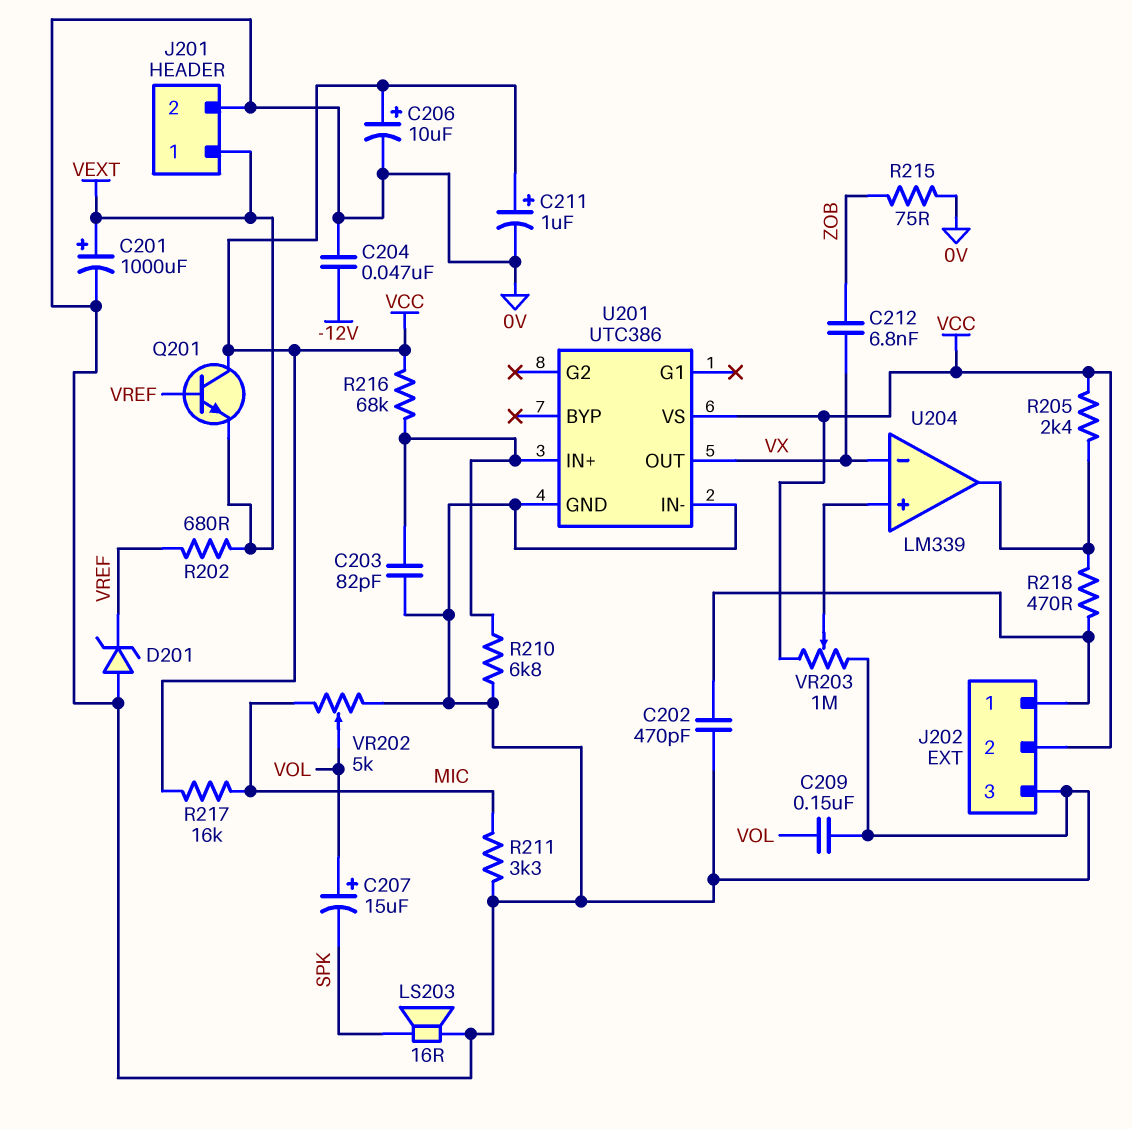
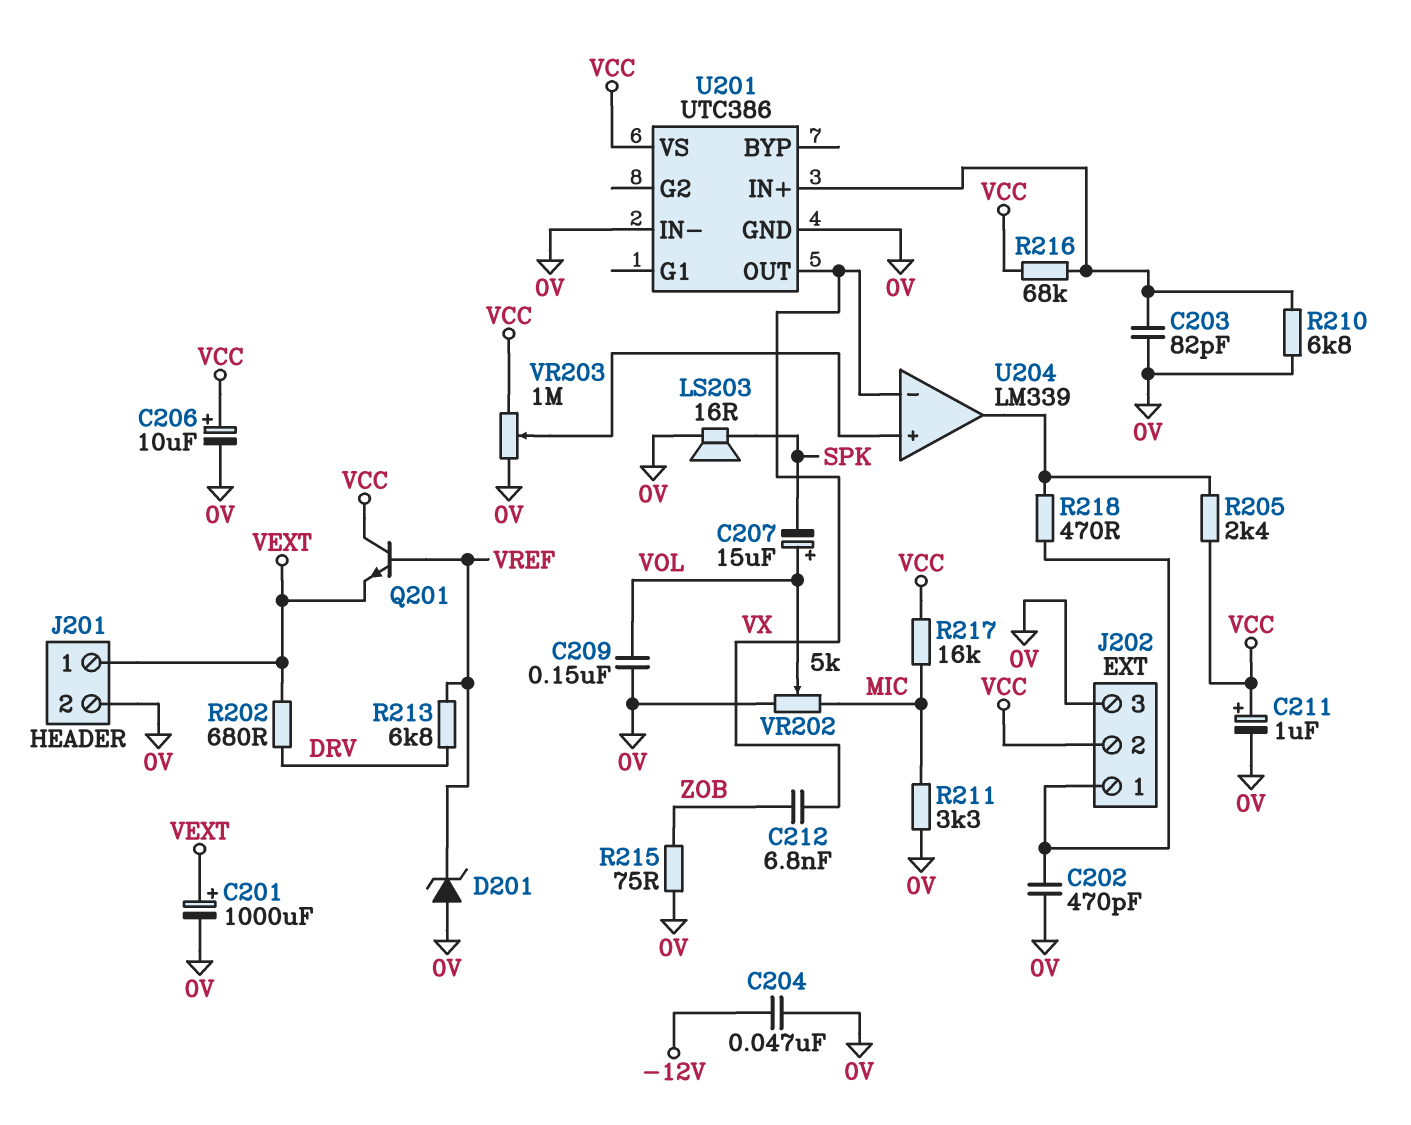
R202: 680 (VEXT, VREF) -> 680 (DRV, VEXT)
R213: none -> 6.8k (DRV, VREF)

